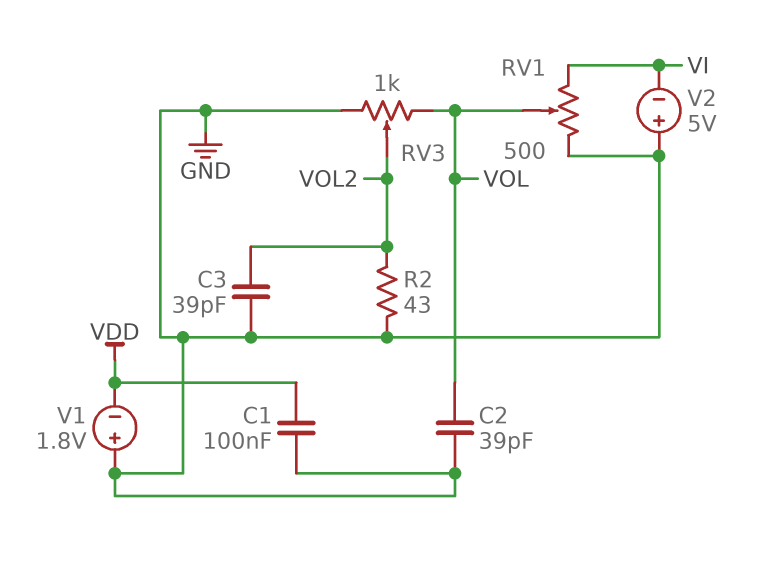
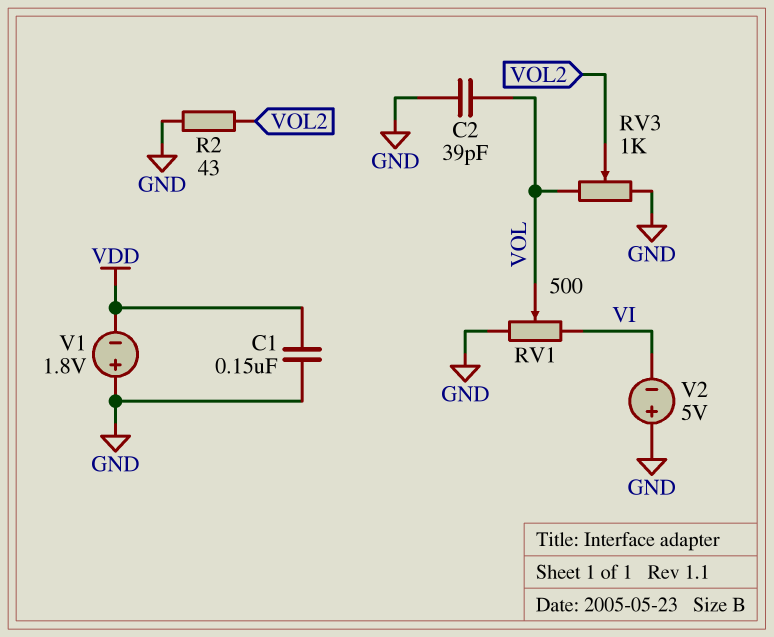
C1: 100nF (GND, VDD) -> 150nF (GND, VDD)
C3: 39pF (GND, VOL2) -> none

